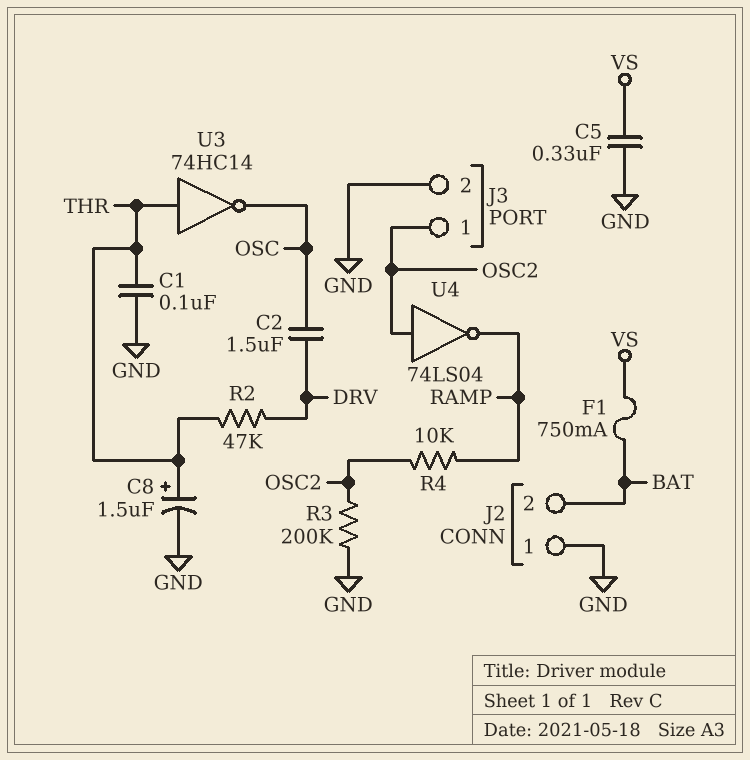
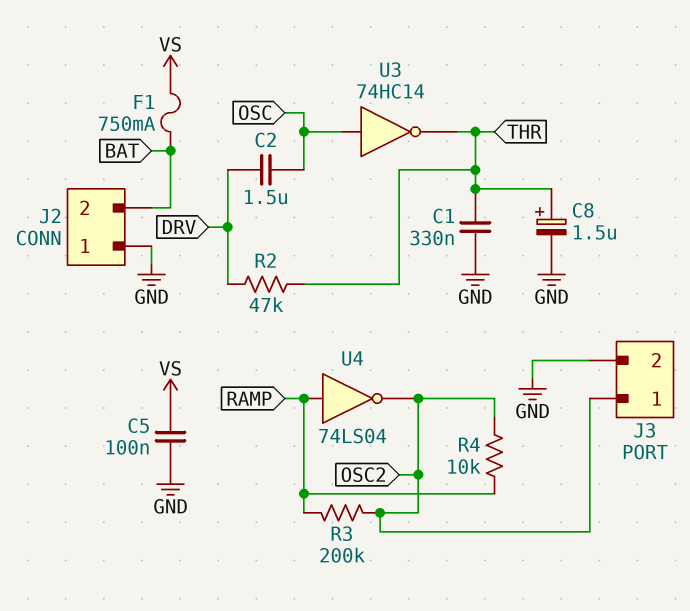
C1: 100nF (GND, THR) -> 330nF (GND, THR)
C5: 330nF (GND, VS) -> 100nF (GND, VS)
R3: 200k (GND, OSC2) -> 200k (OSC2, RAMP)
U3: NOT 74HC14 (in THR, out OSC) -> NOT 74HC14 (in OSC, out THR)
U4: NOT 74LS04 (in OSC2, out RAMP) -> NOT 74LS04 (in RAMP, out OSC2)

